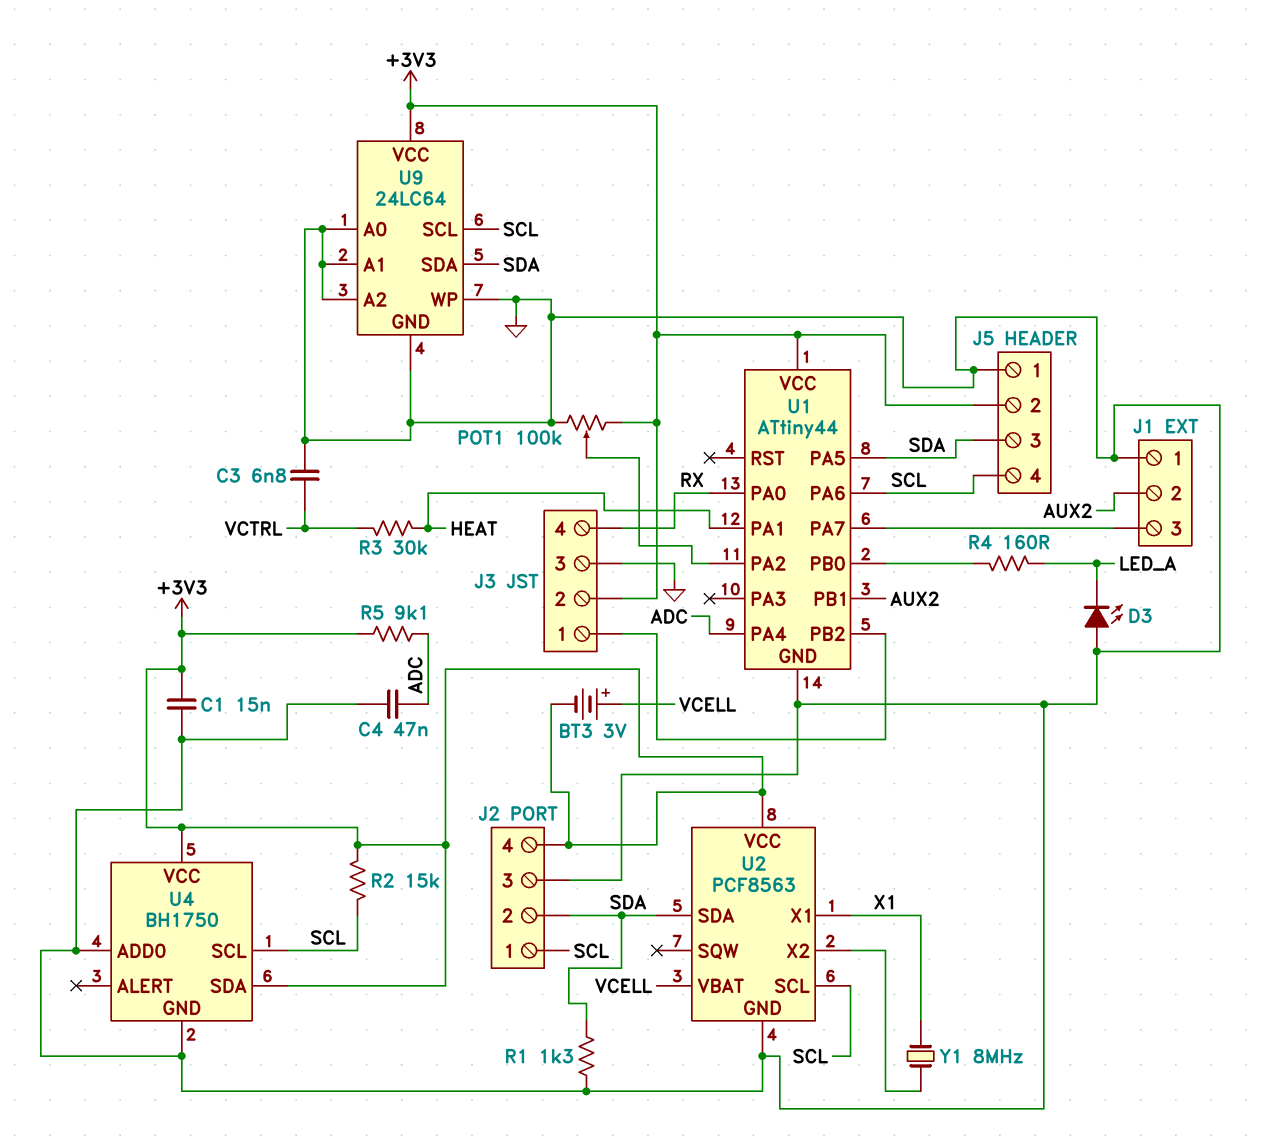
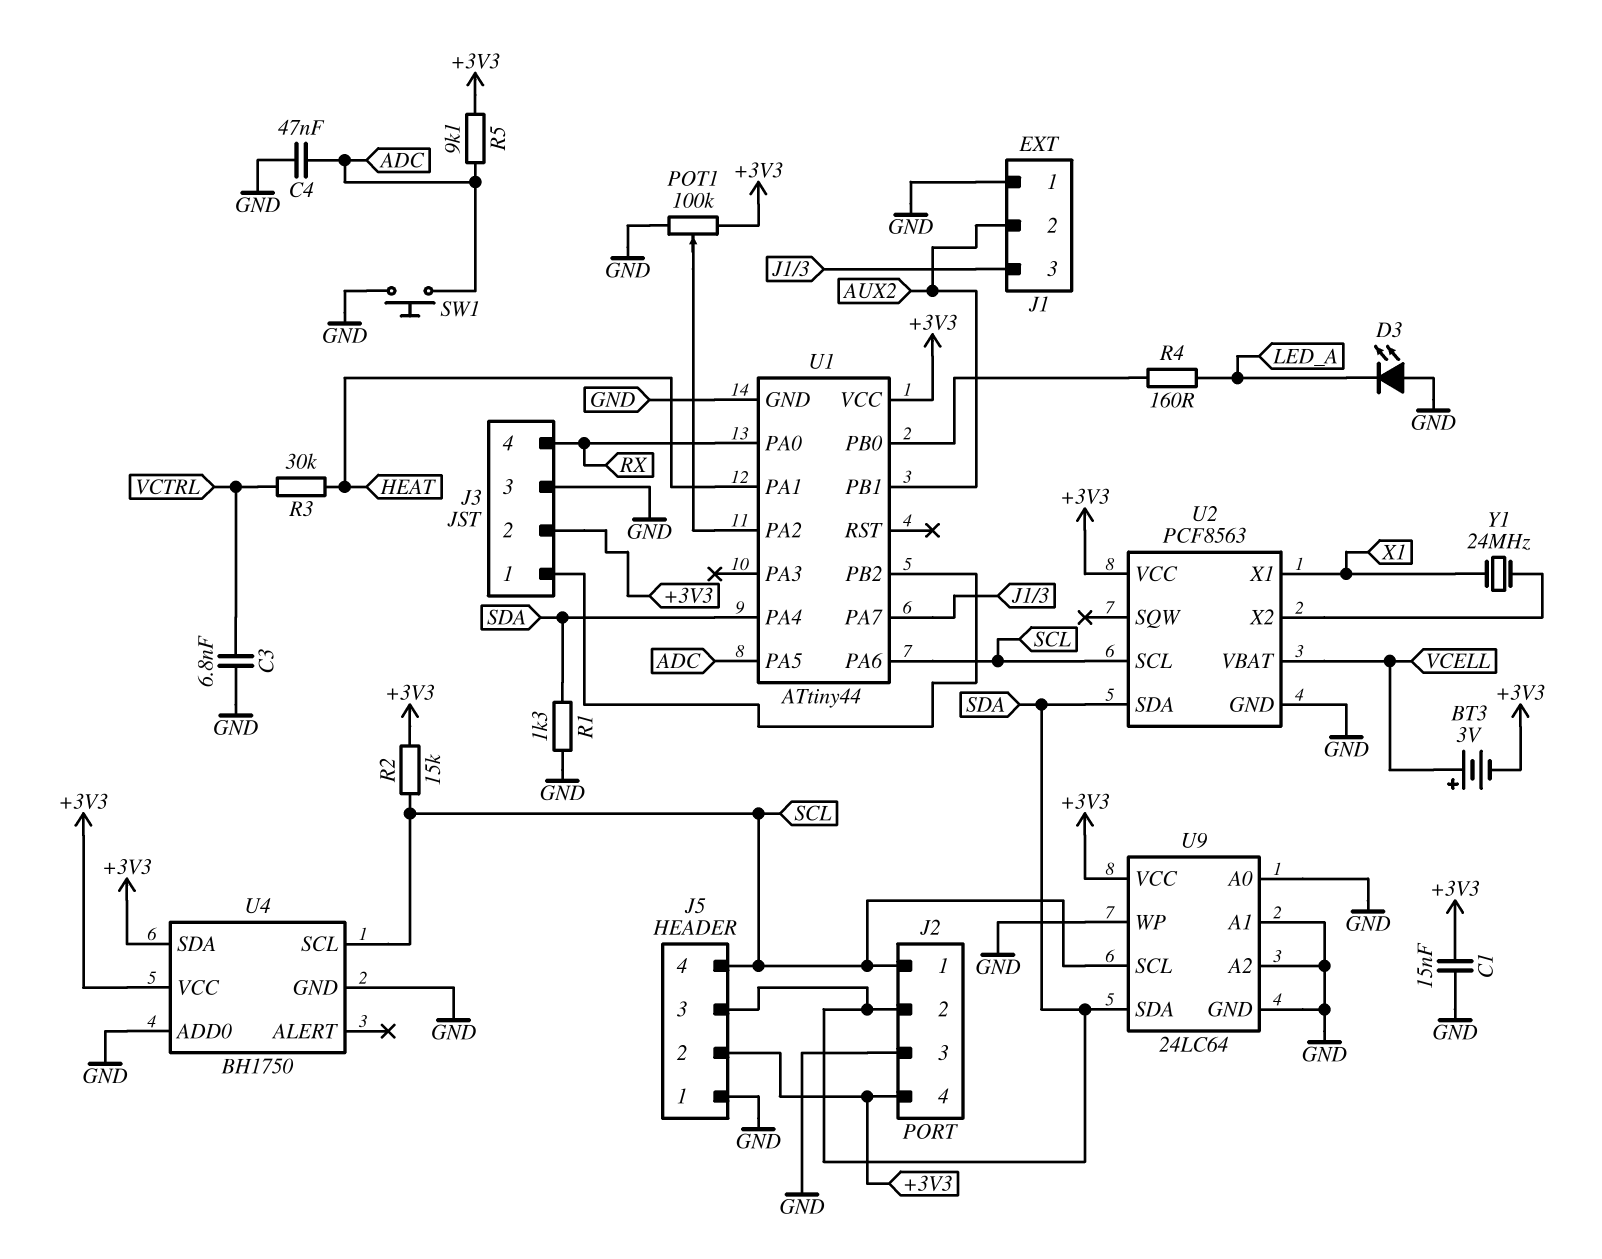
SW1: none -> button (ADC, GND)
U1 pin PA4: ADC -> SDA
U1 pin PA5: SDA -> ADC
Y1: 8MHz (U2/X2, X1) -> 24MHz (U2/X2, X1)

